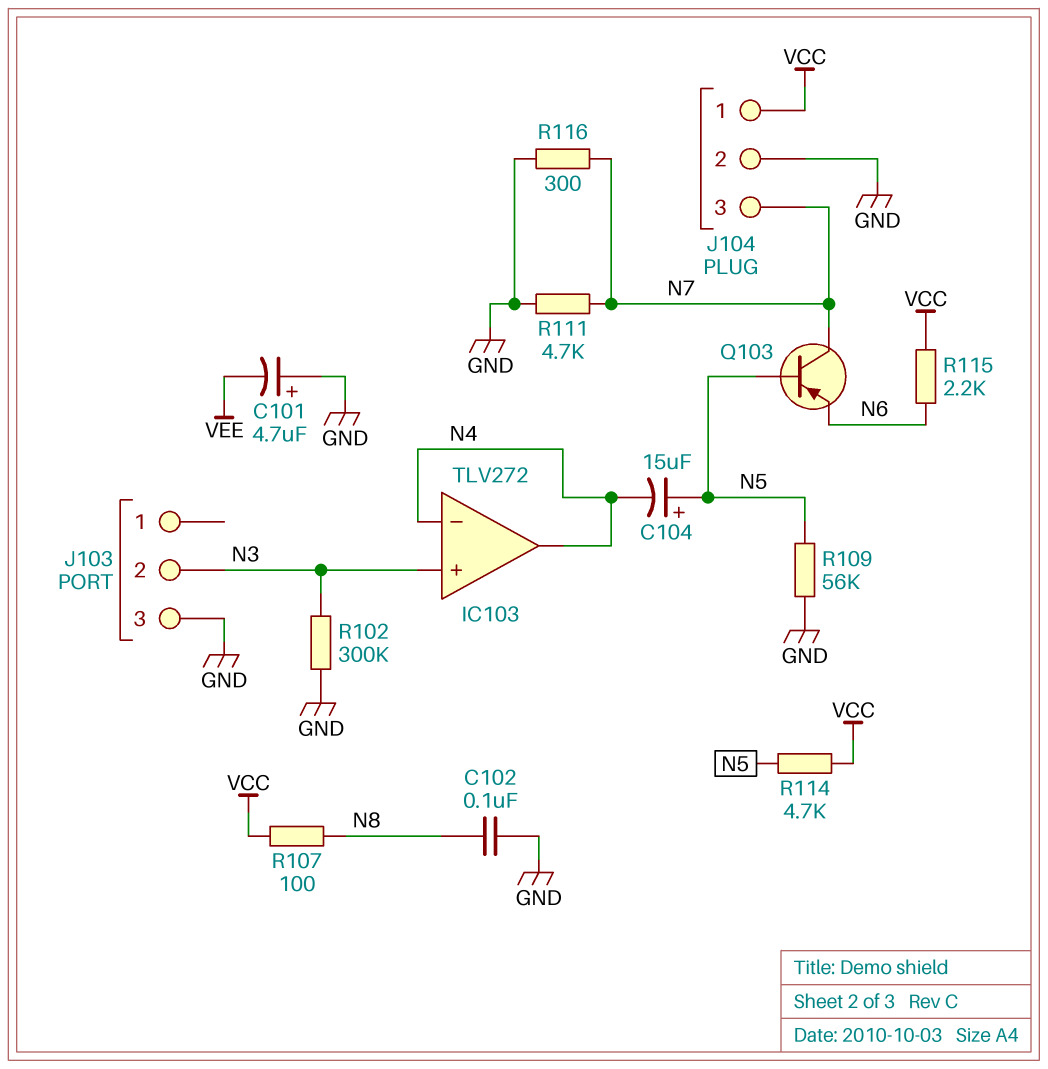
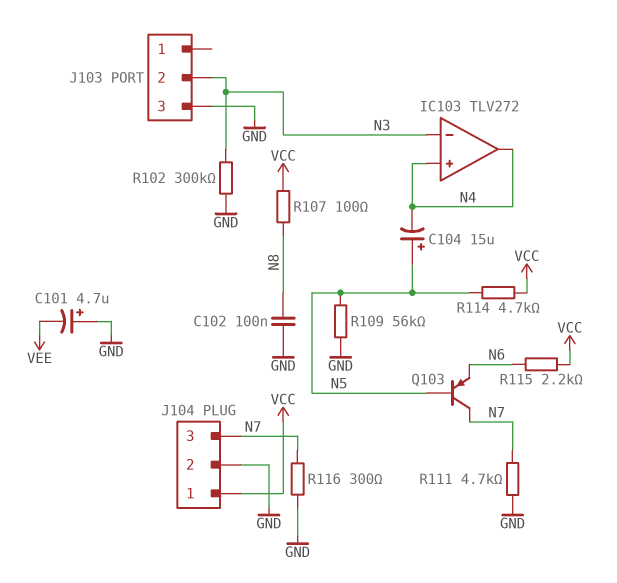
IC103 pin in+: N3 -> N4
IC103 pin in-: N4 -> N3

